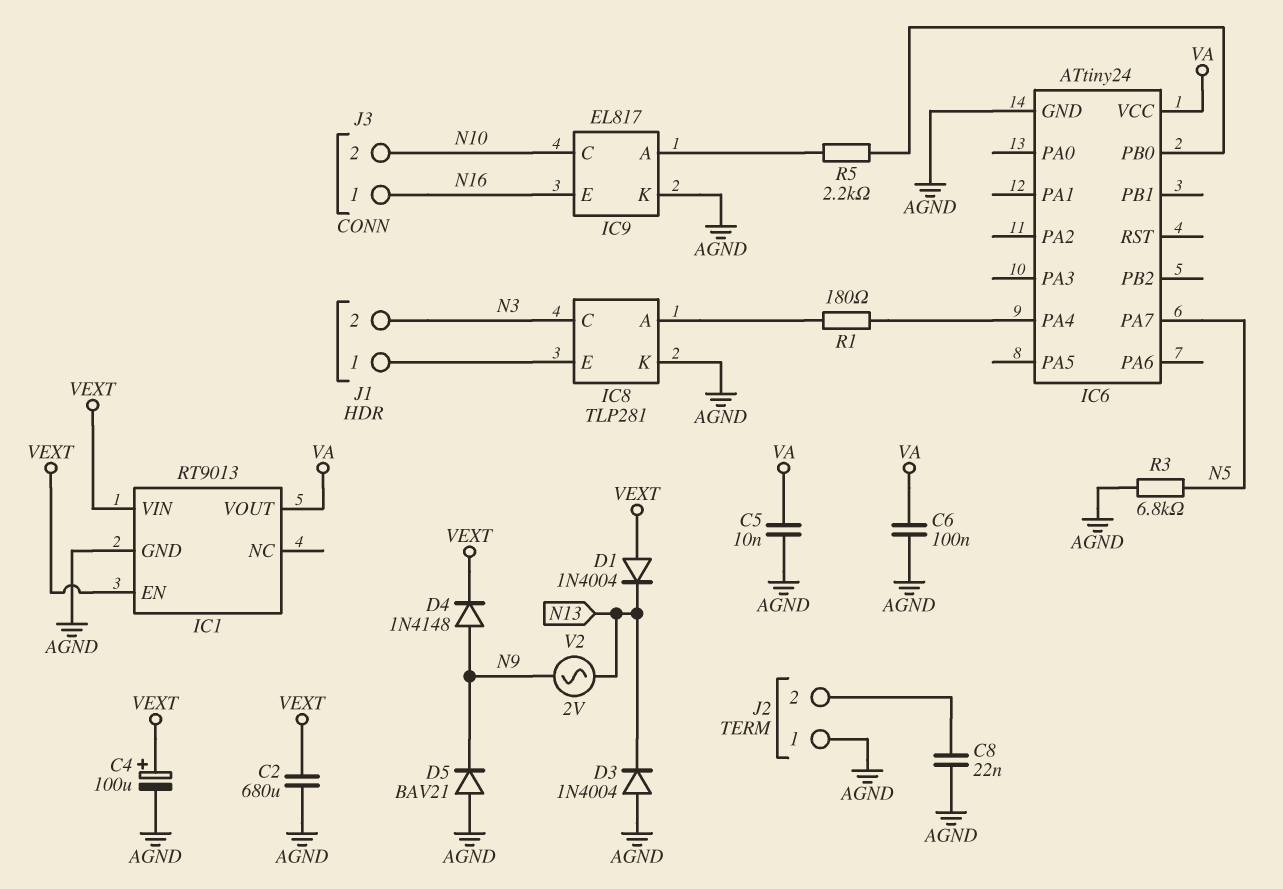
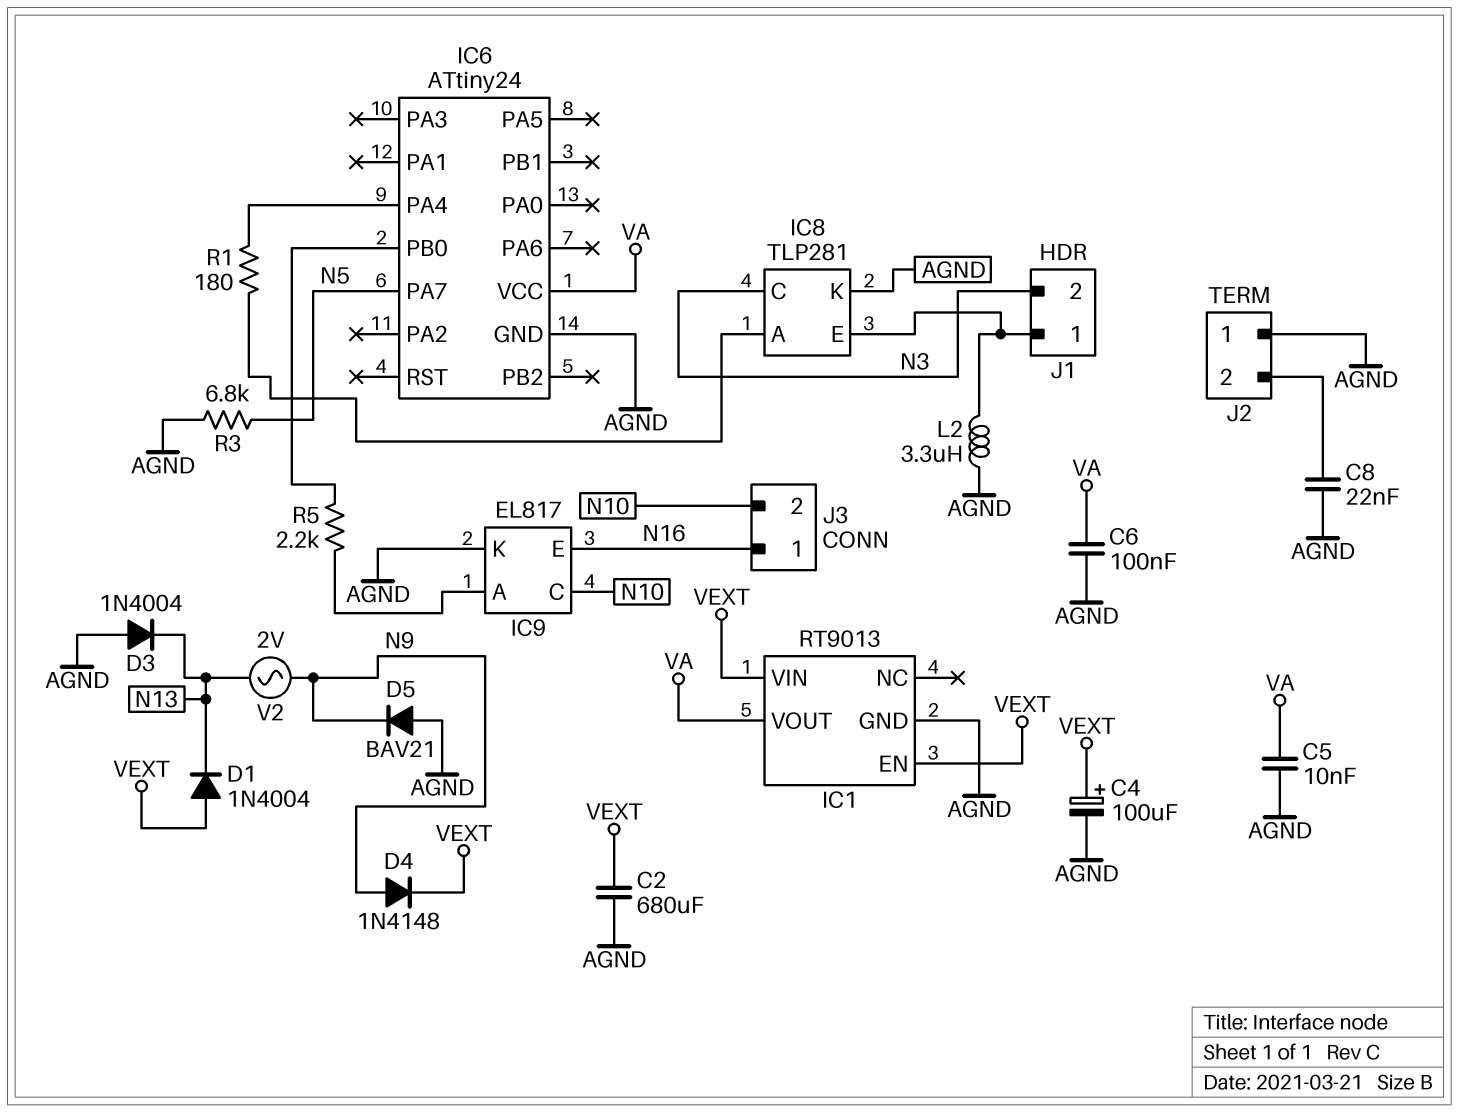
L2: none -> 3.3uH (AGND, IC8/E)

